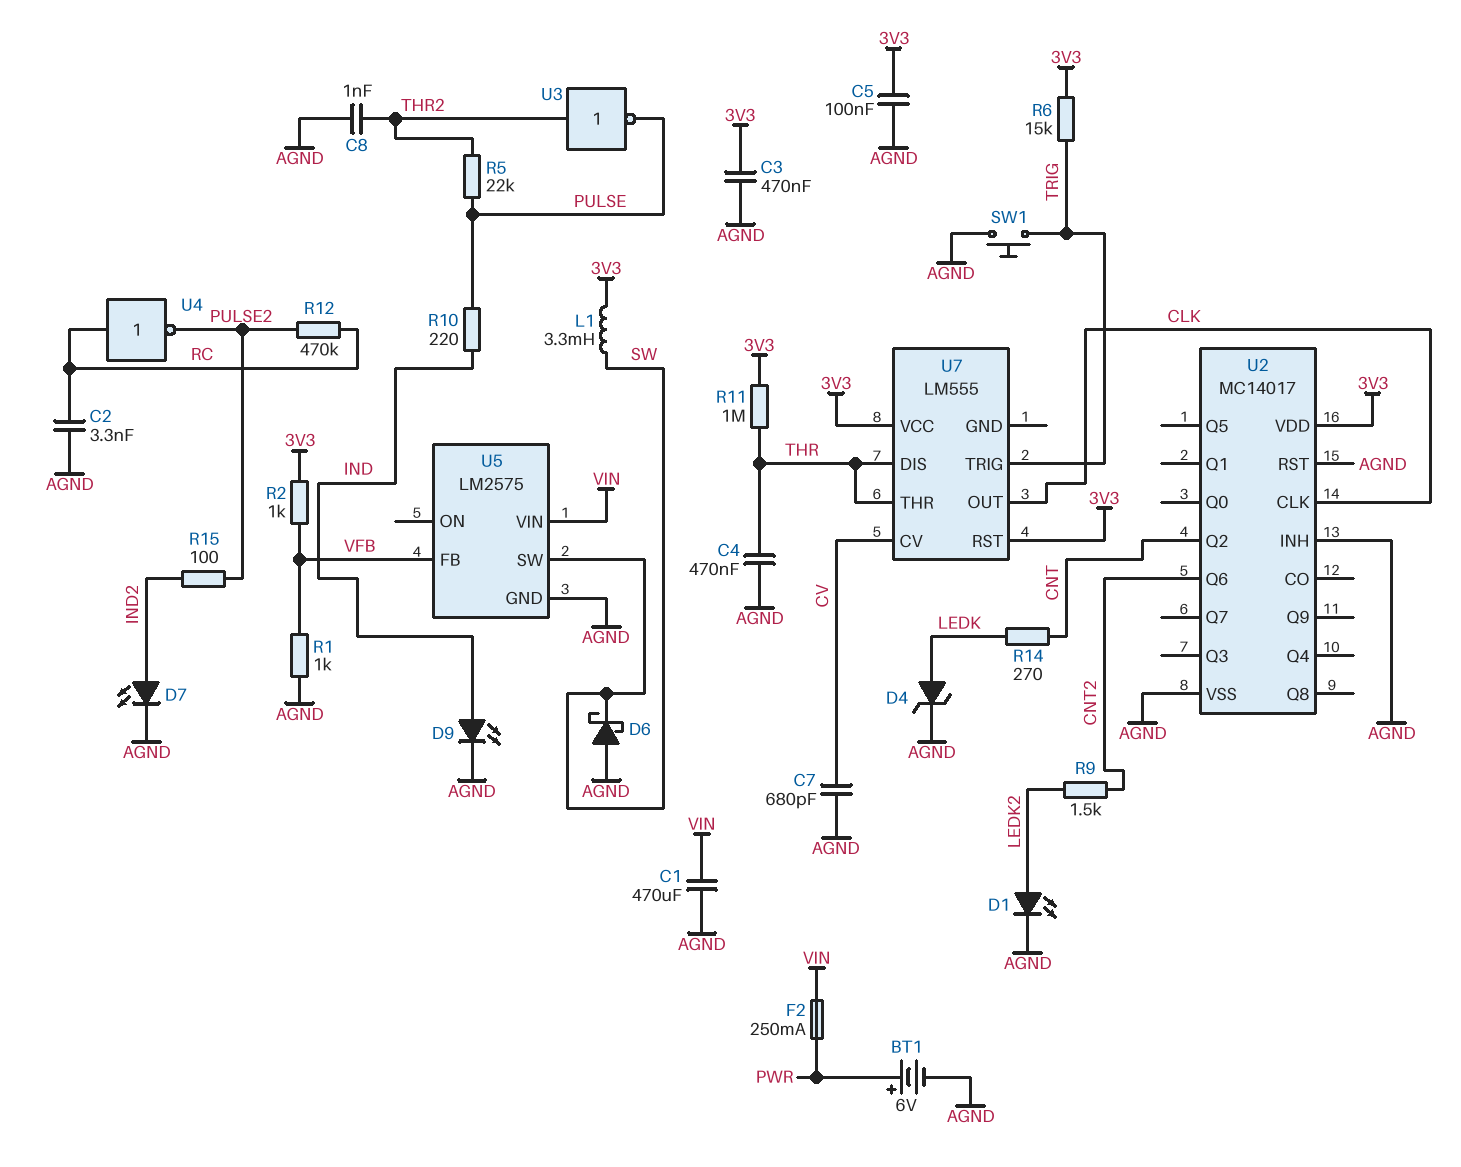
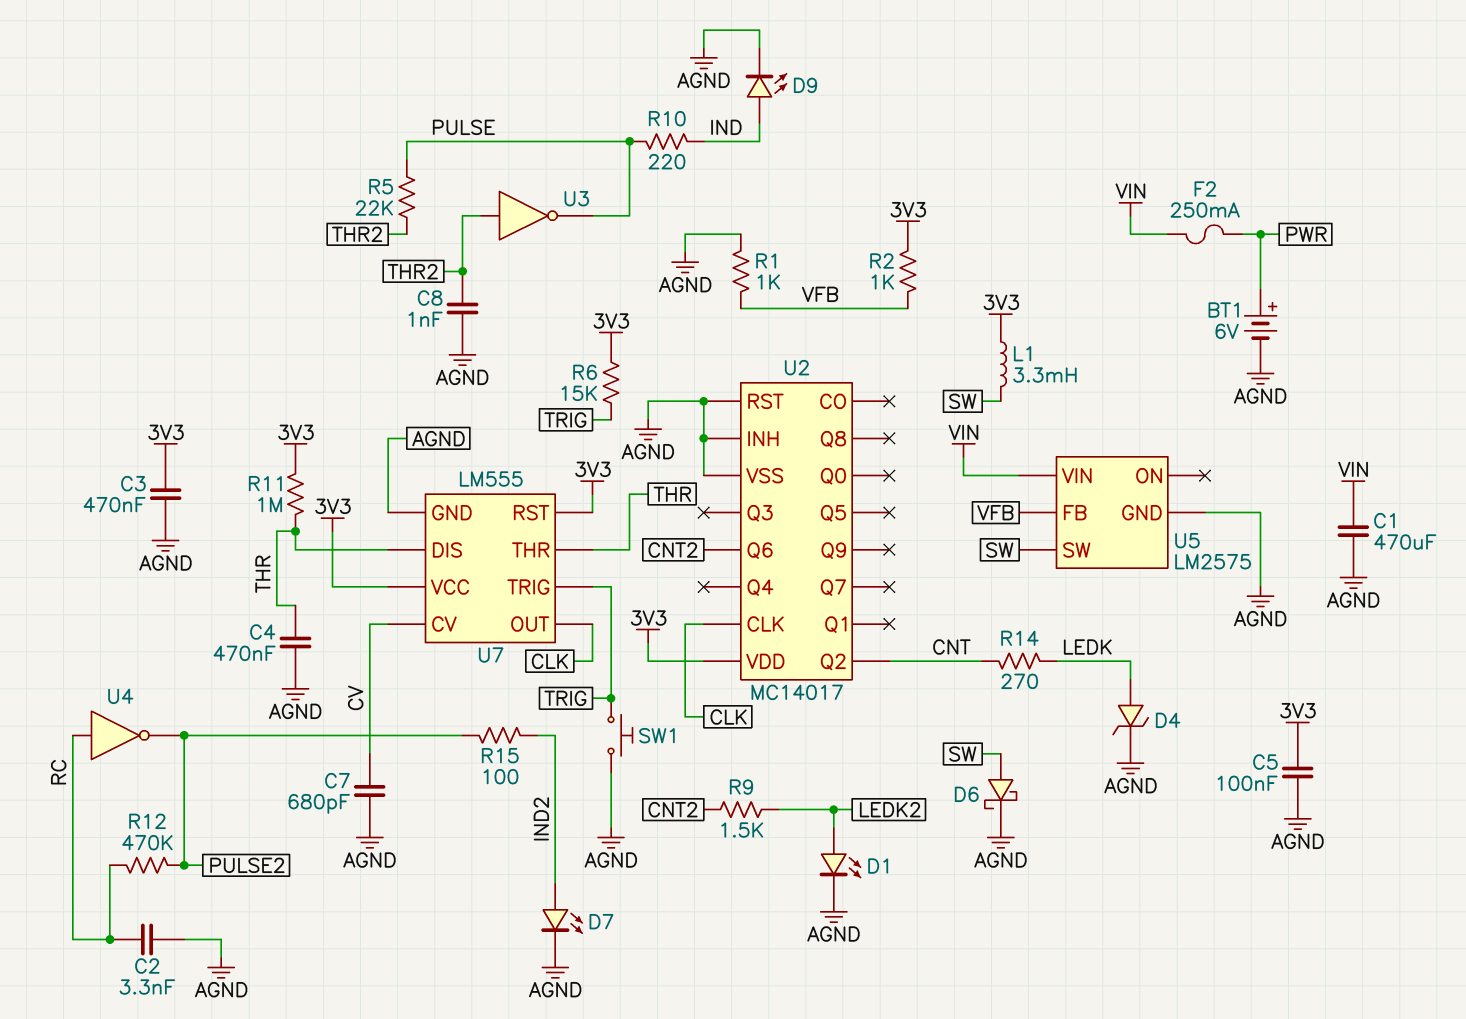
D6: schottky (A AGND, K SW) -> schottky (A SW, K AGND)
U7 pin GND: none -> AGND

